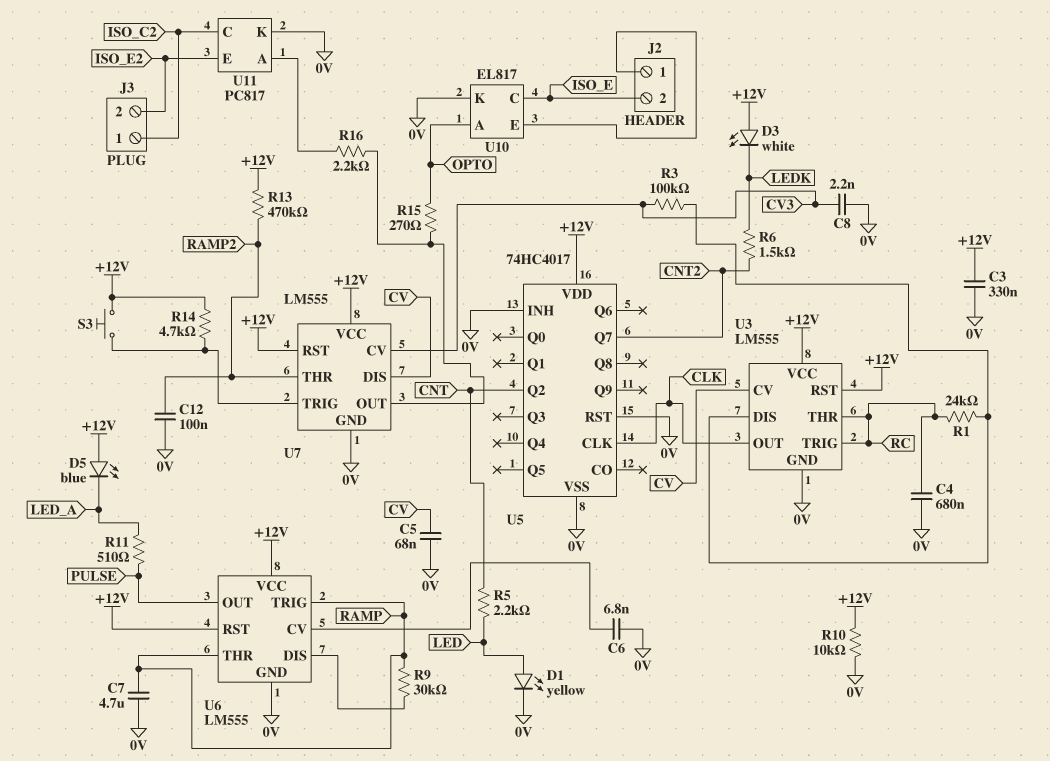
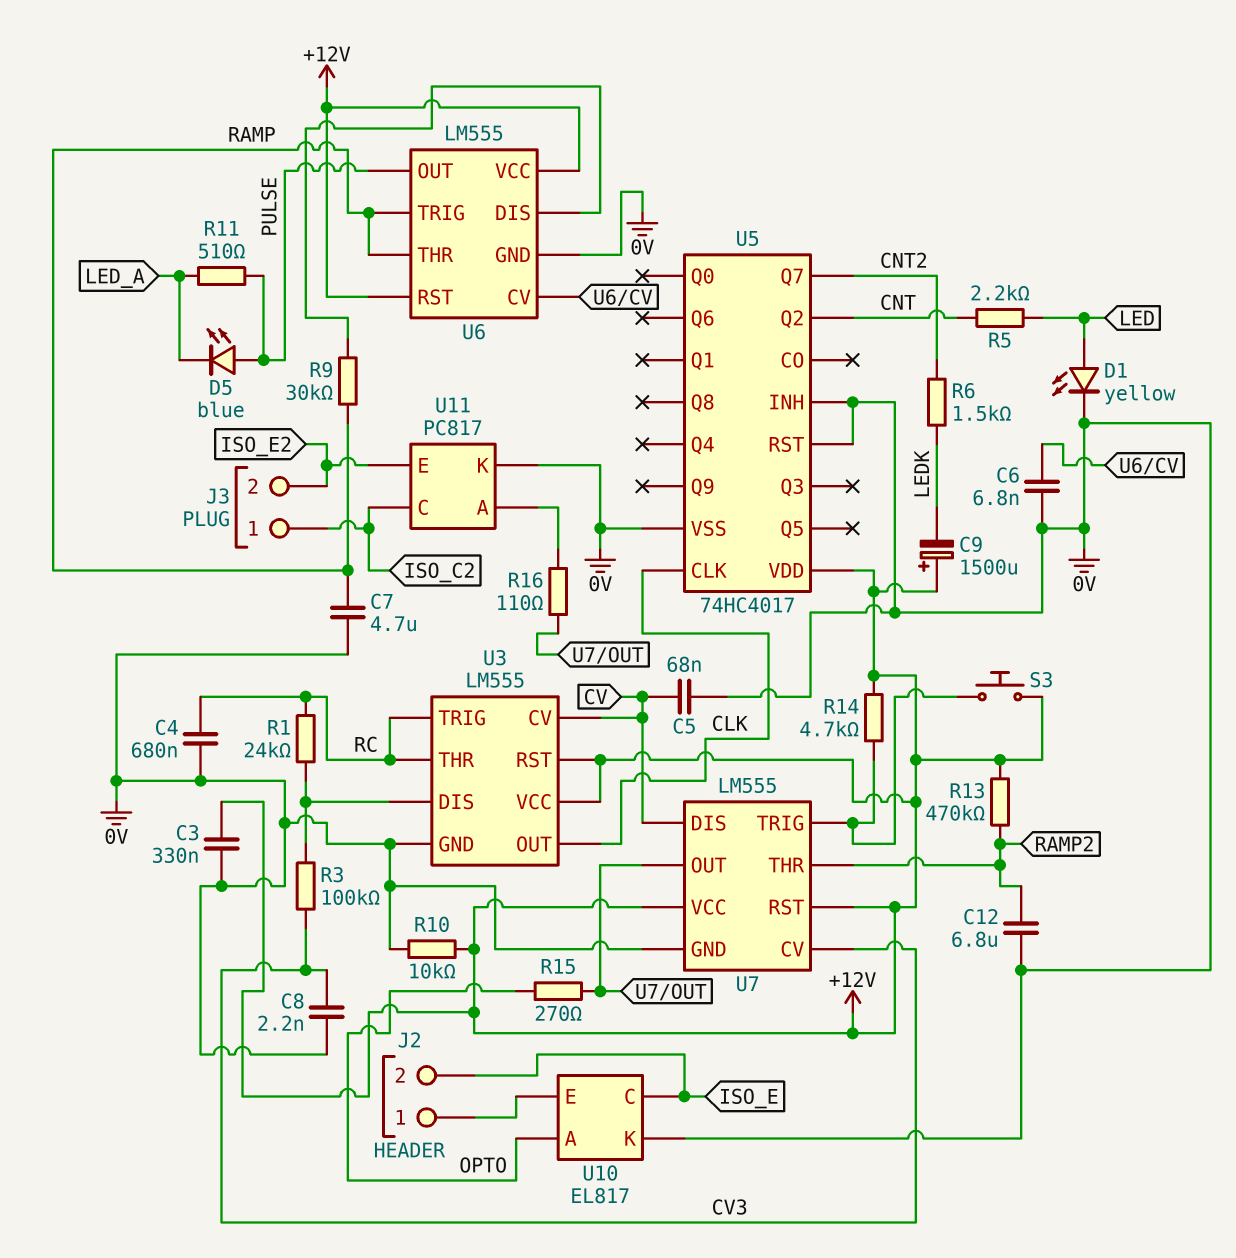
C9: none -> 1500uF (plus +12V, minus LEDK)
C12: 100nF (0V, RAMP2) -> 6.8uF (0V, RAMP2)
D3: LED white (A +12V, K LEDK) -> none
D5: LED blue (A +12V, K LED_A) -> LED blue (A PULSE, K LED_A)
R16: 2.2k (U7/OUT, U11/A) -> 110 (U7/OUT, U11/A)

